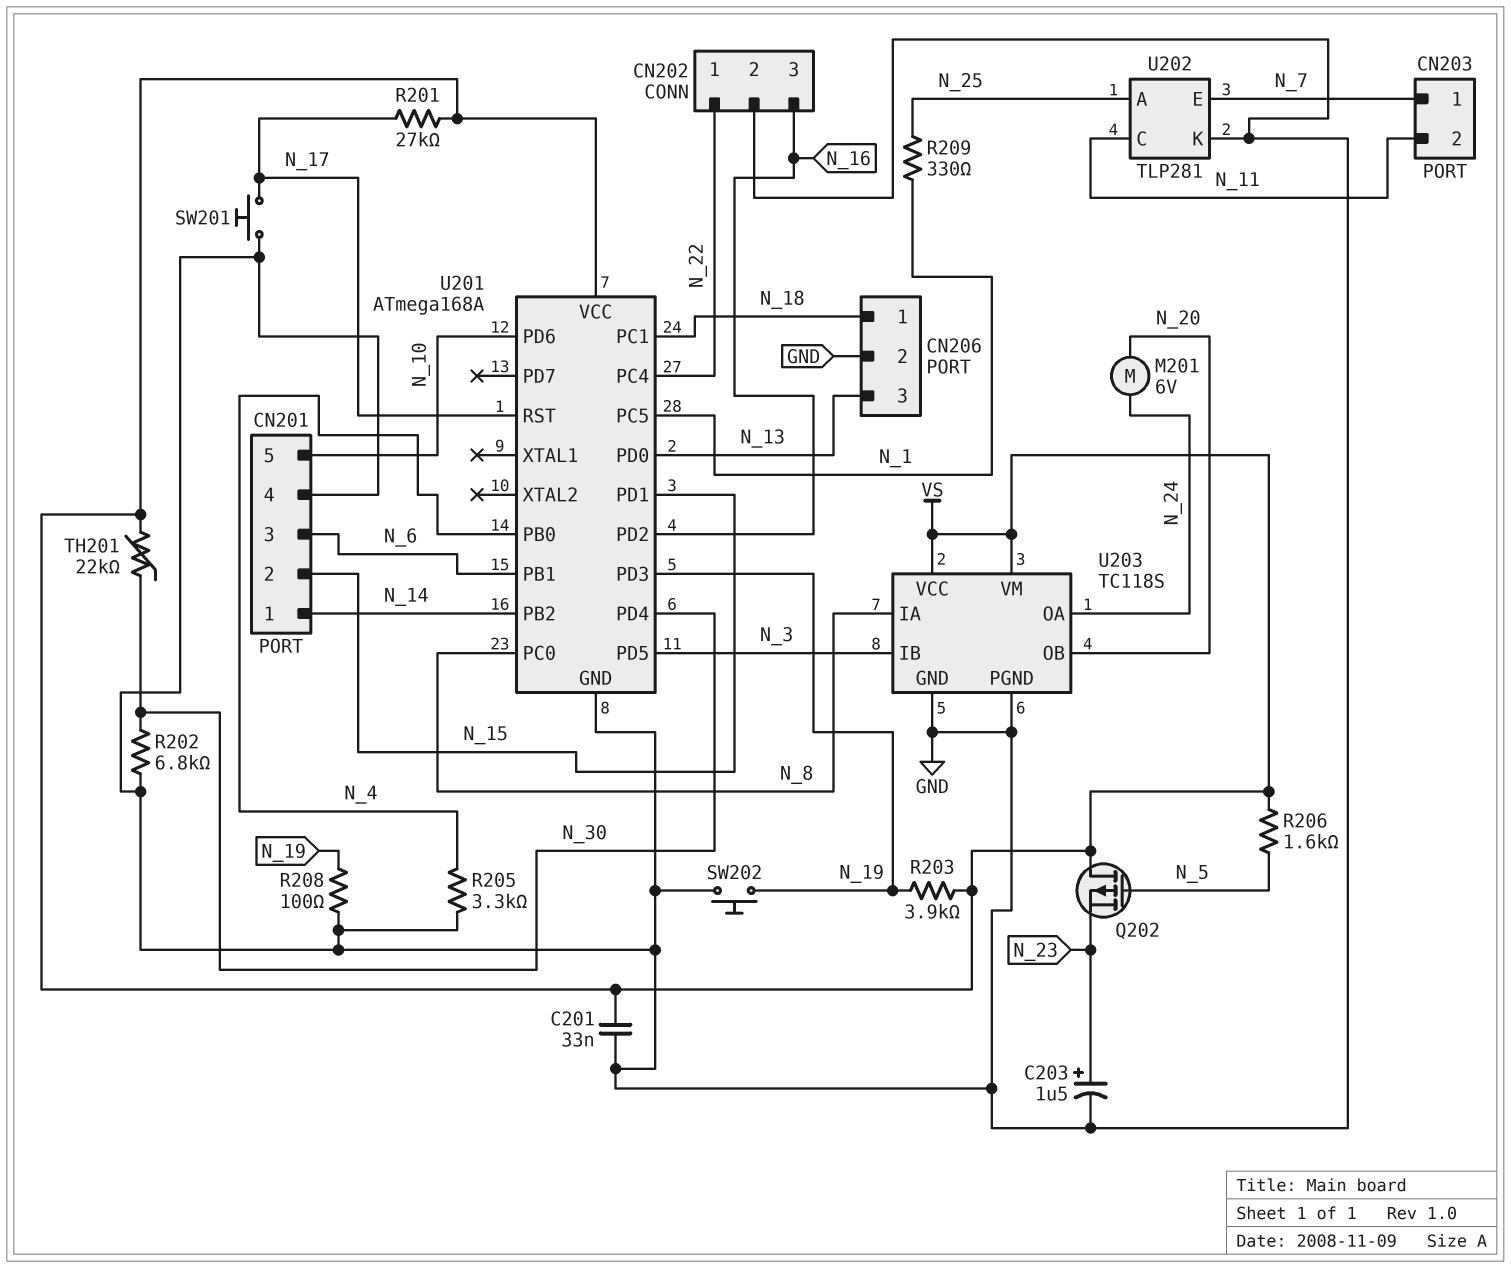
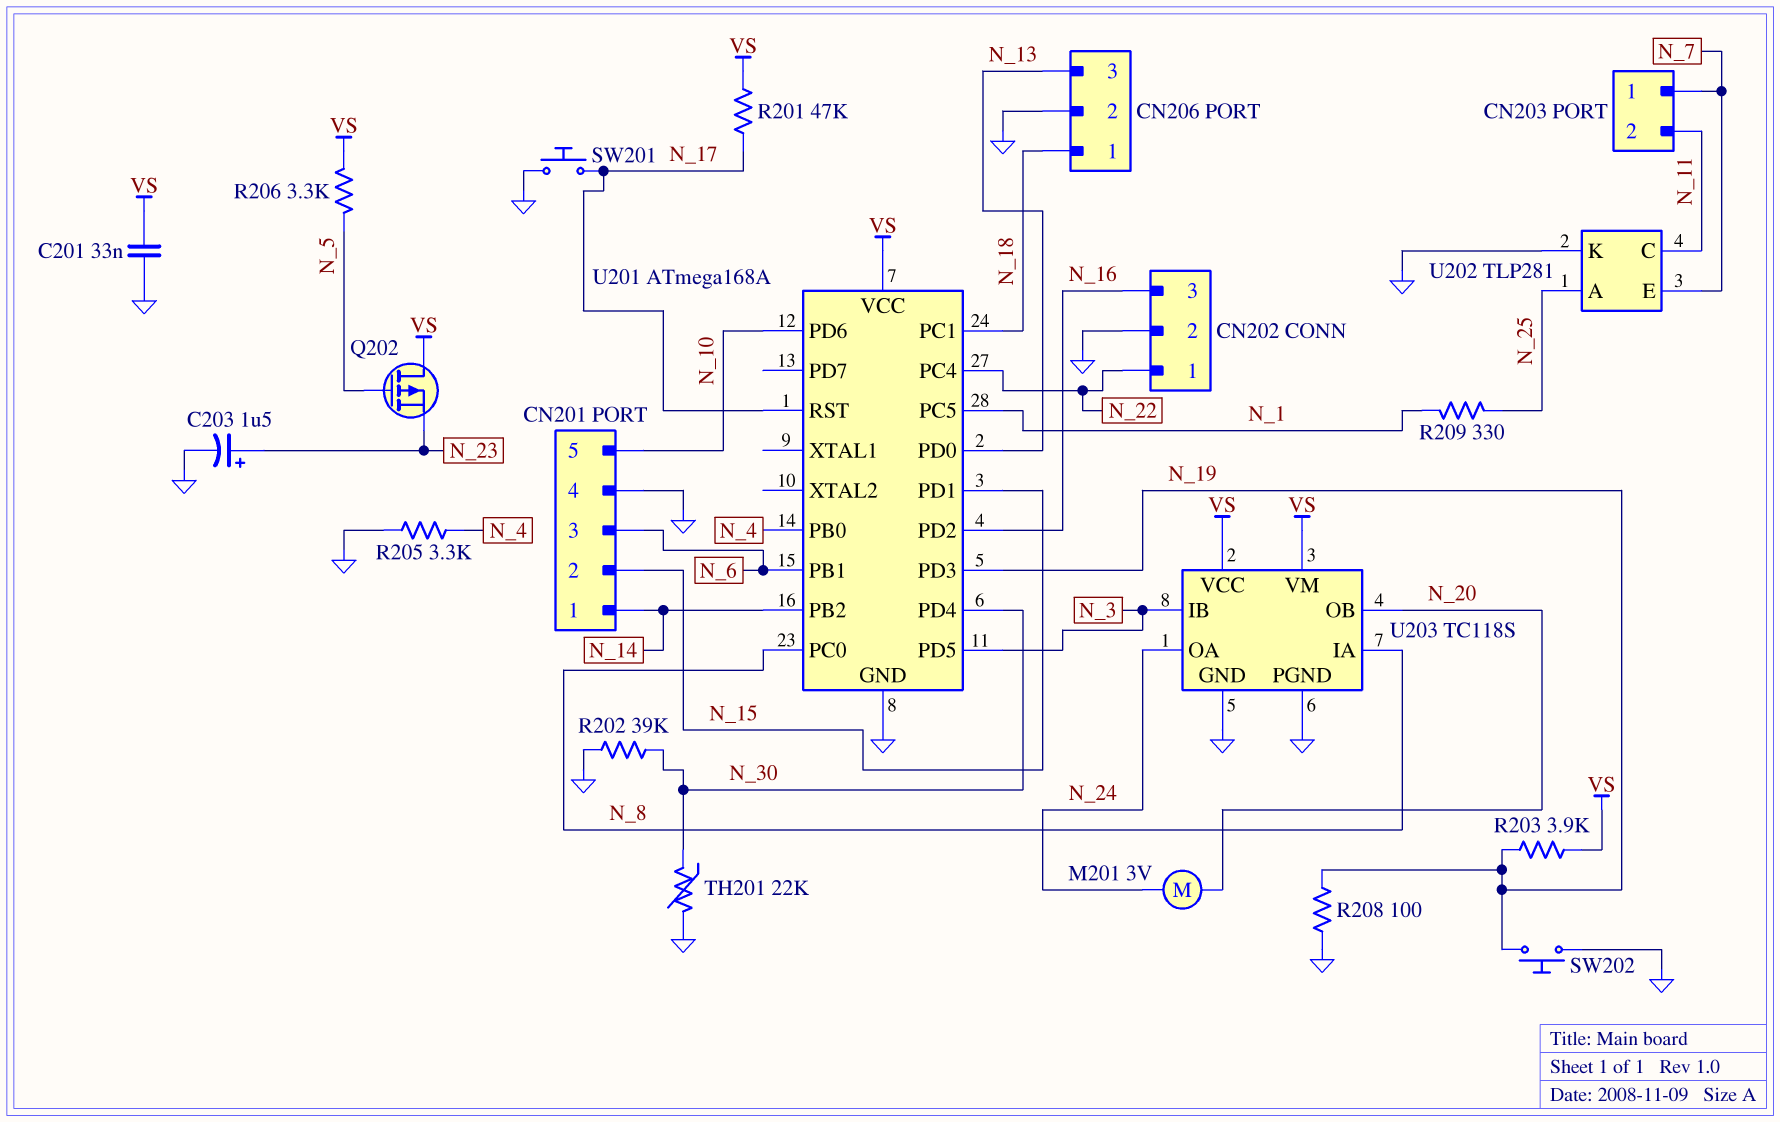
M201: motor 6V (N_20, N_24) -> motor 3V (N_20, N_24)
R201: 27k (N_17, VS) -> 47k (N_17, VS)
R202: 6.8k (GND, N_30) -> 39k (GND, N_30)
R206: 1.6k (N_5, VS) -> 3.3k (N_5, VS)
TH201: 22k (N_30, VS) -> 22k (GND, N_30)

